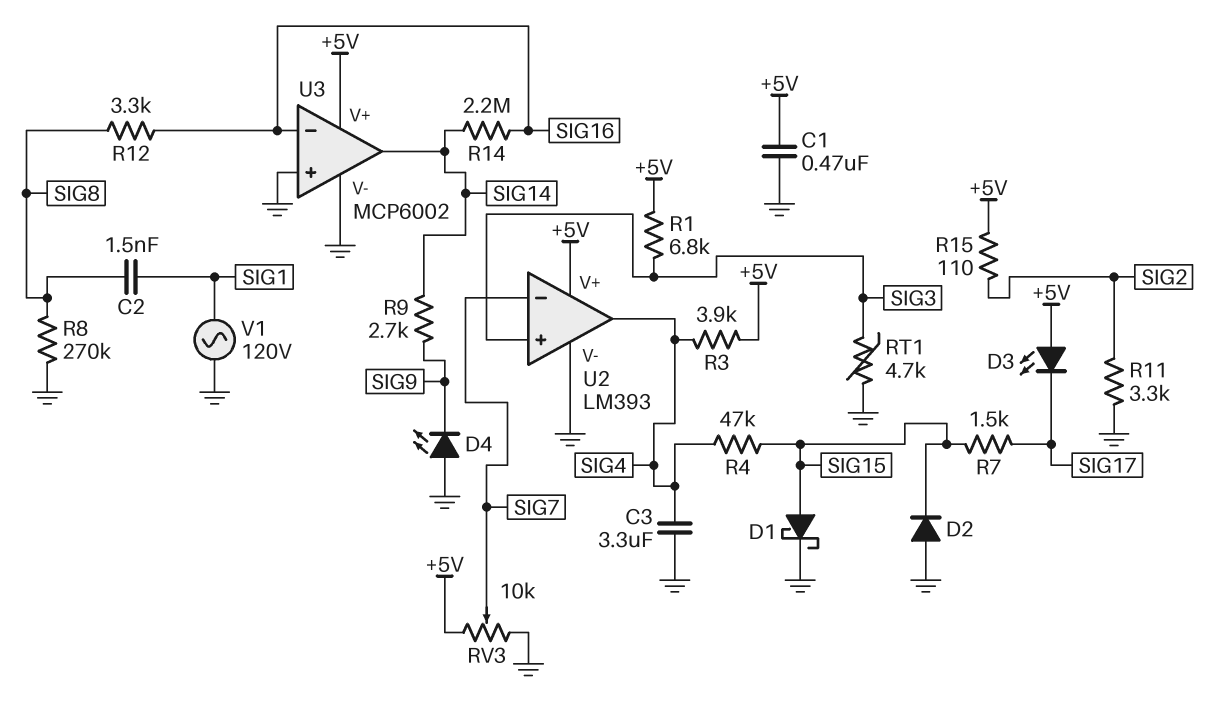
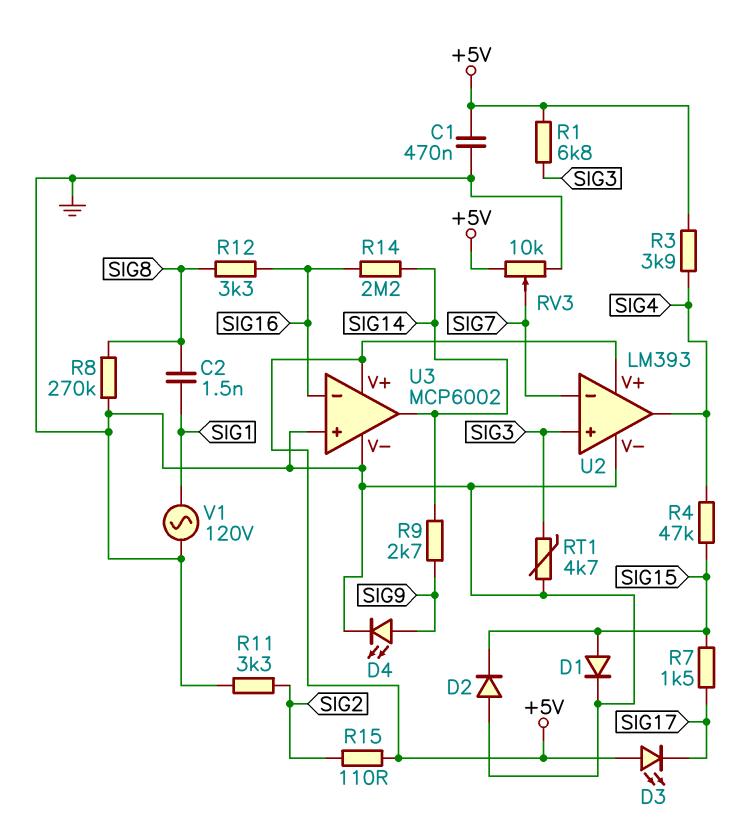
C3: 3.3uF (GND, SIG4) -> none
D1: schottky (A SIG15, K GND) -> diode (A SIG15, K GND)
D4: LED (A GND, K SIG9) -> LED (A SIG9, K GND)

